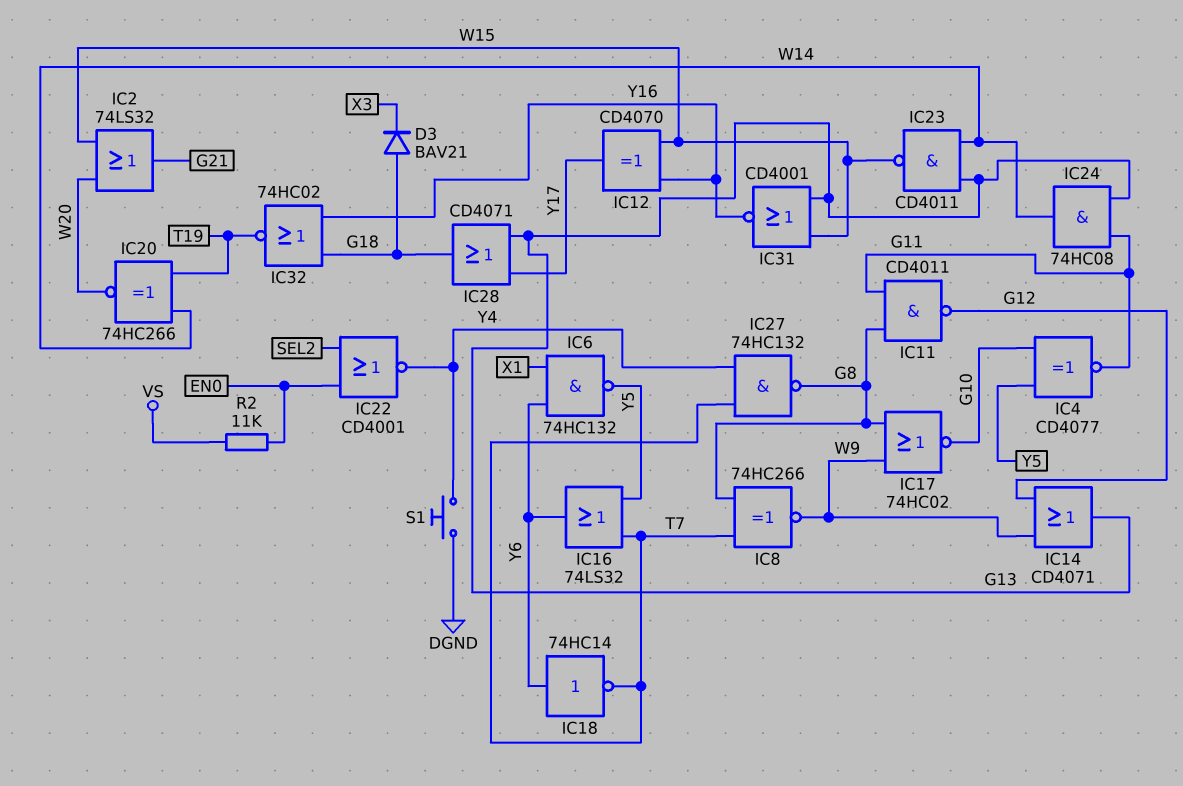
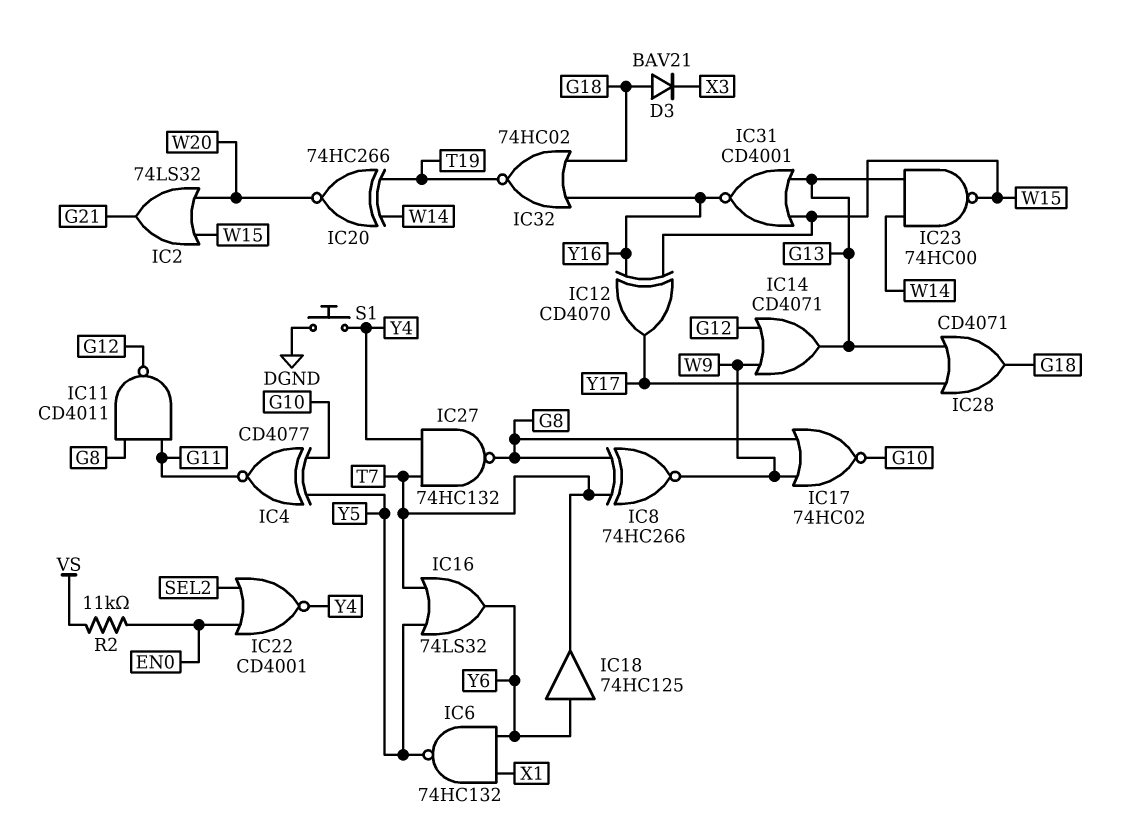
IC18: NOT 74HC14 (in Y6, out T7) -> buffer 74HC125 (in Y6, out T7)
IC23: NAND CD4011 (in G13, in W14, out W15) -> NAND 74HC00 (in G13, in W14, out W15)
IC24: AND 74HC08 (in G11, in G13, out W14) -> none

